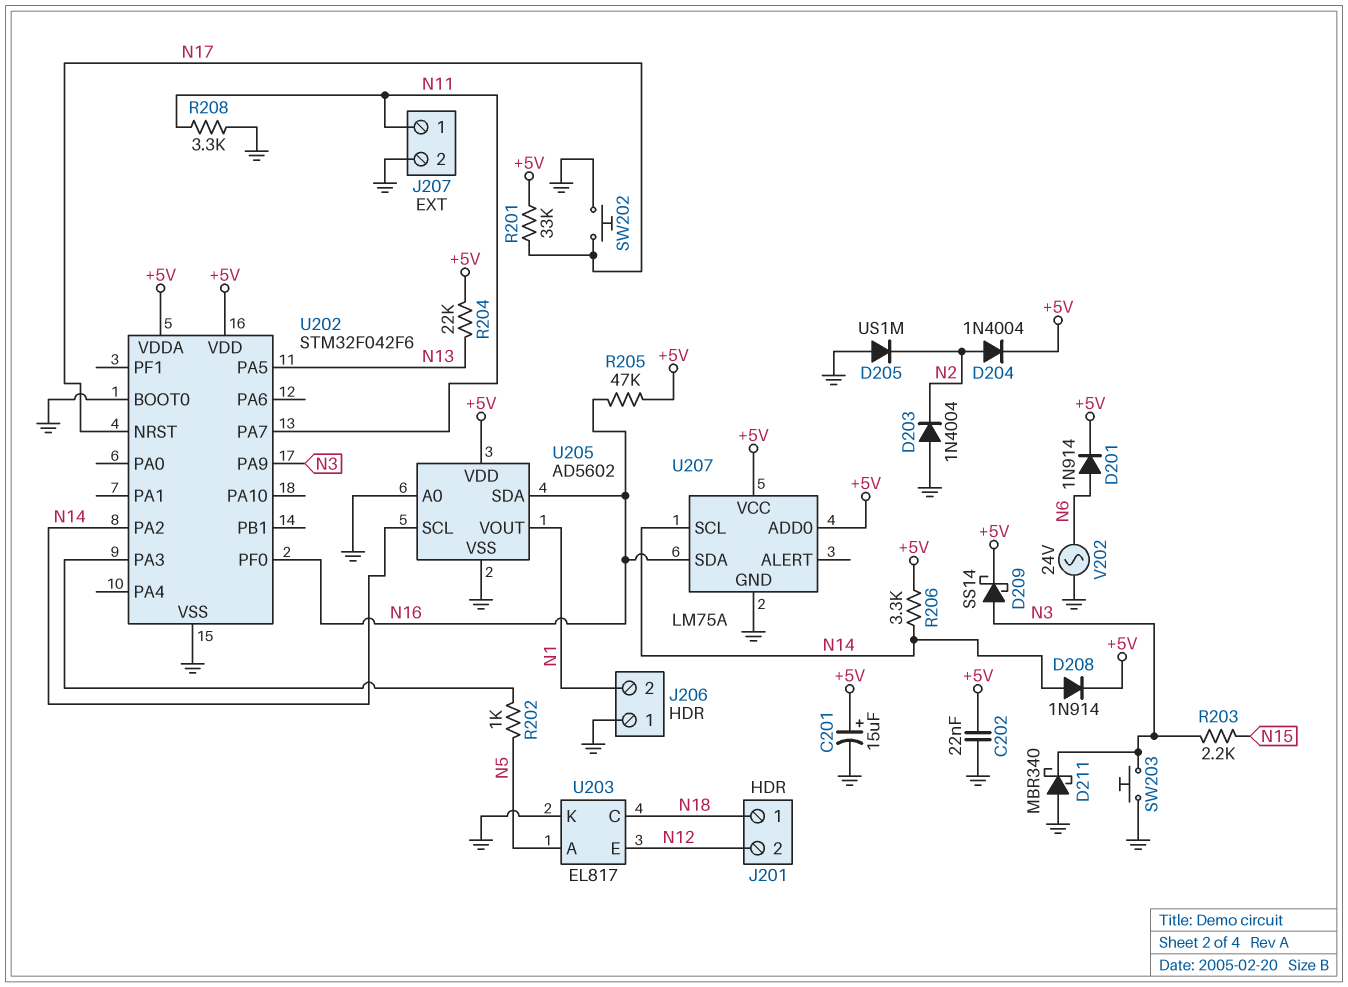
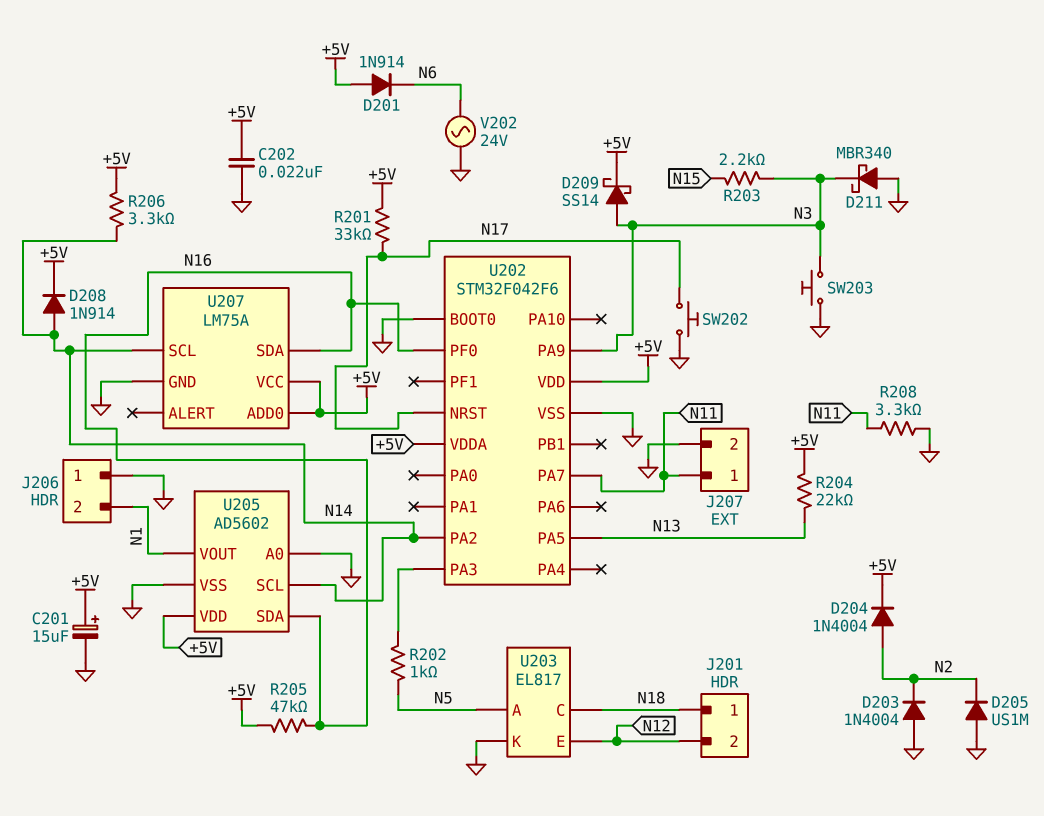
D201: diode 1N914 (A N6, K +5V) -> diode 1N914 (A +5V, K N6)

